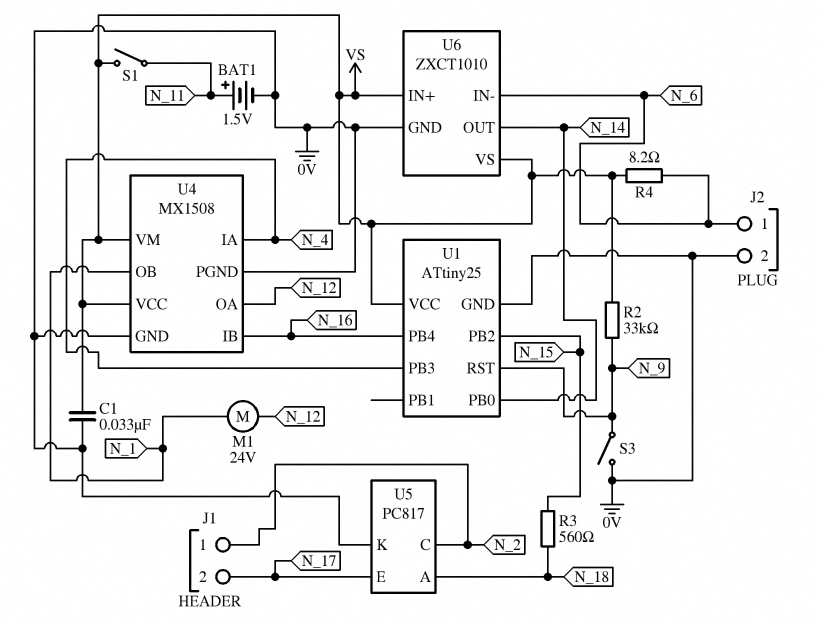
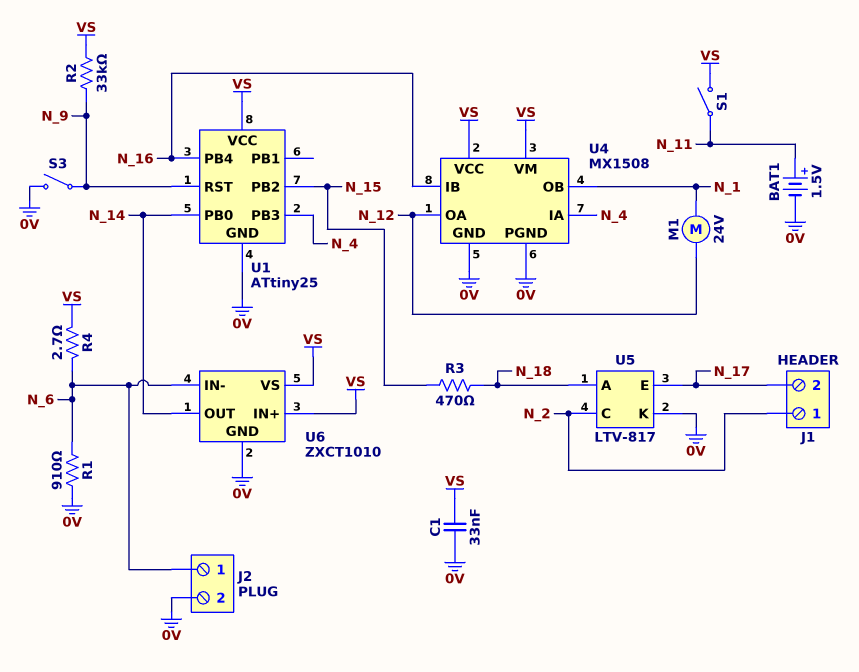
R1: none -> 910 (0V, N_6)
R3: 560 (N_15, N_18) -> 470 (N_15, N_18)
R4: 8.2 (N_6, VS) -> 2.7 (N_6, VS)
U5: PC817 -> LTV-817

